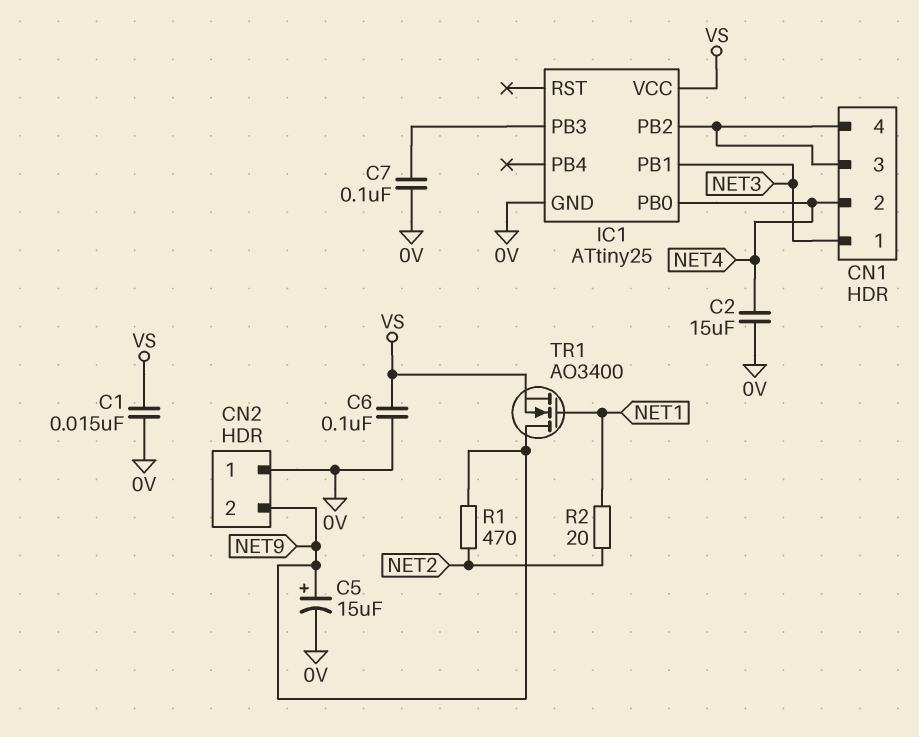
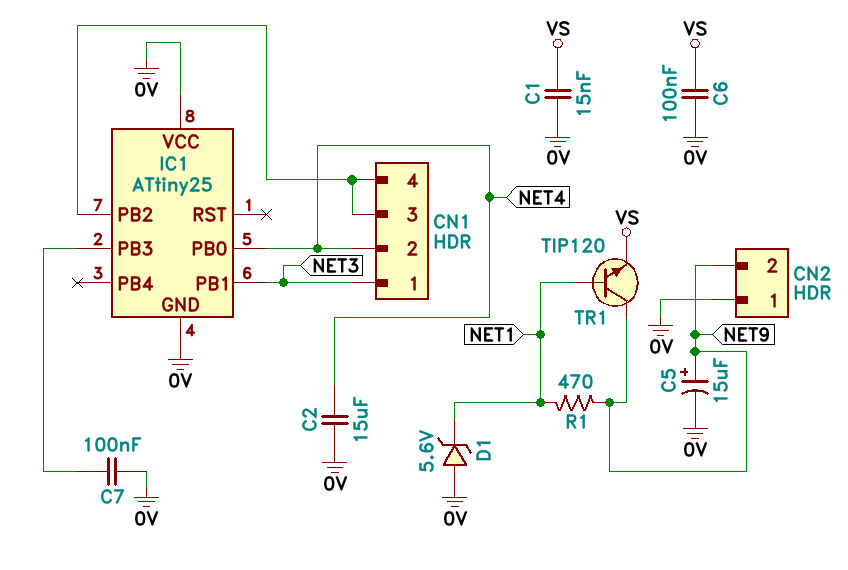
D1: none -> zener 5.6V (A 0V, K NET1)
IC1 pin VCC: VS -> 0V
R1: 470 (NET2, NET9) -> 470 (NET1, NET9)
R2: 20 (NET1, NET2) -> none
TR1: NMOS AO3400 (G NET1, D NET9, S VS) -> NPN TIP120 (B NET1, C NET9, E VS)

